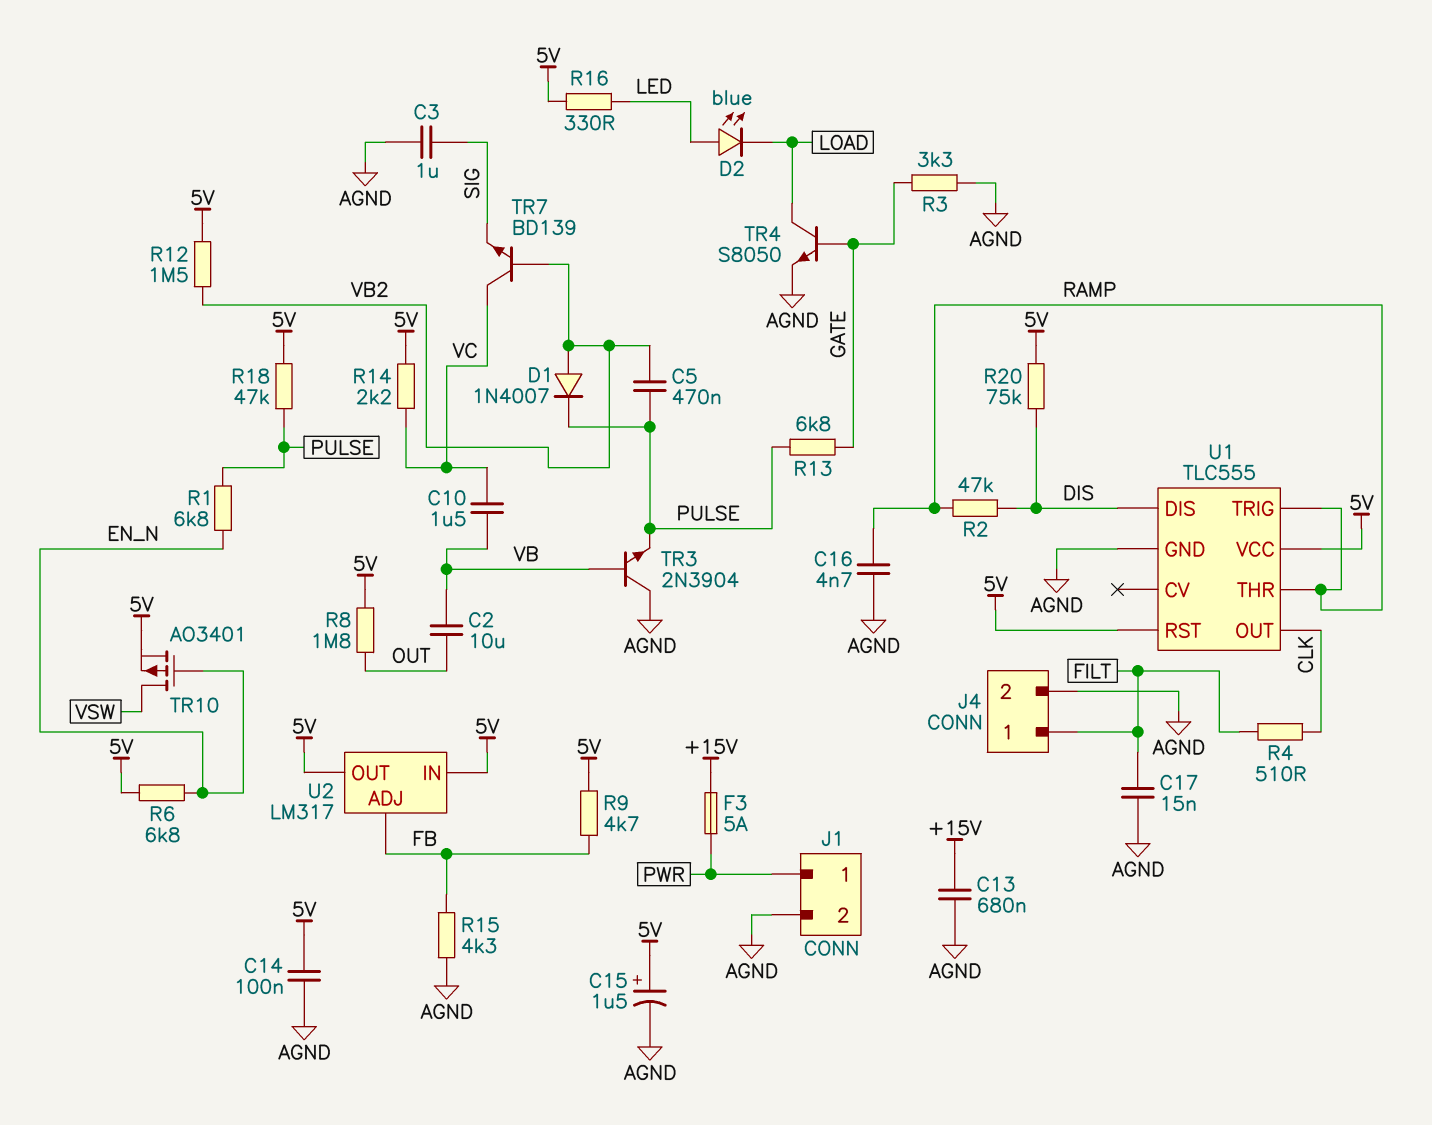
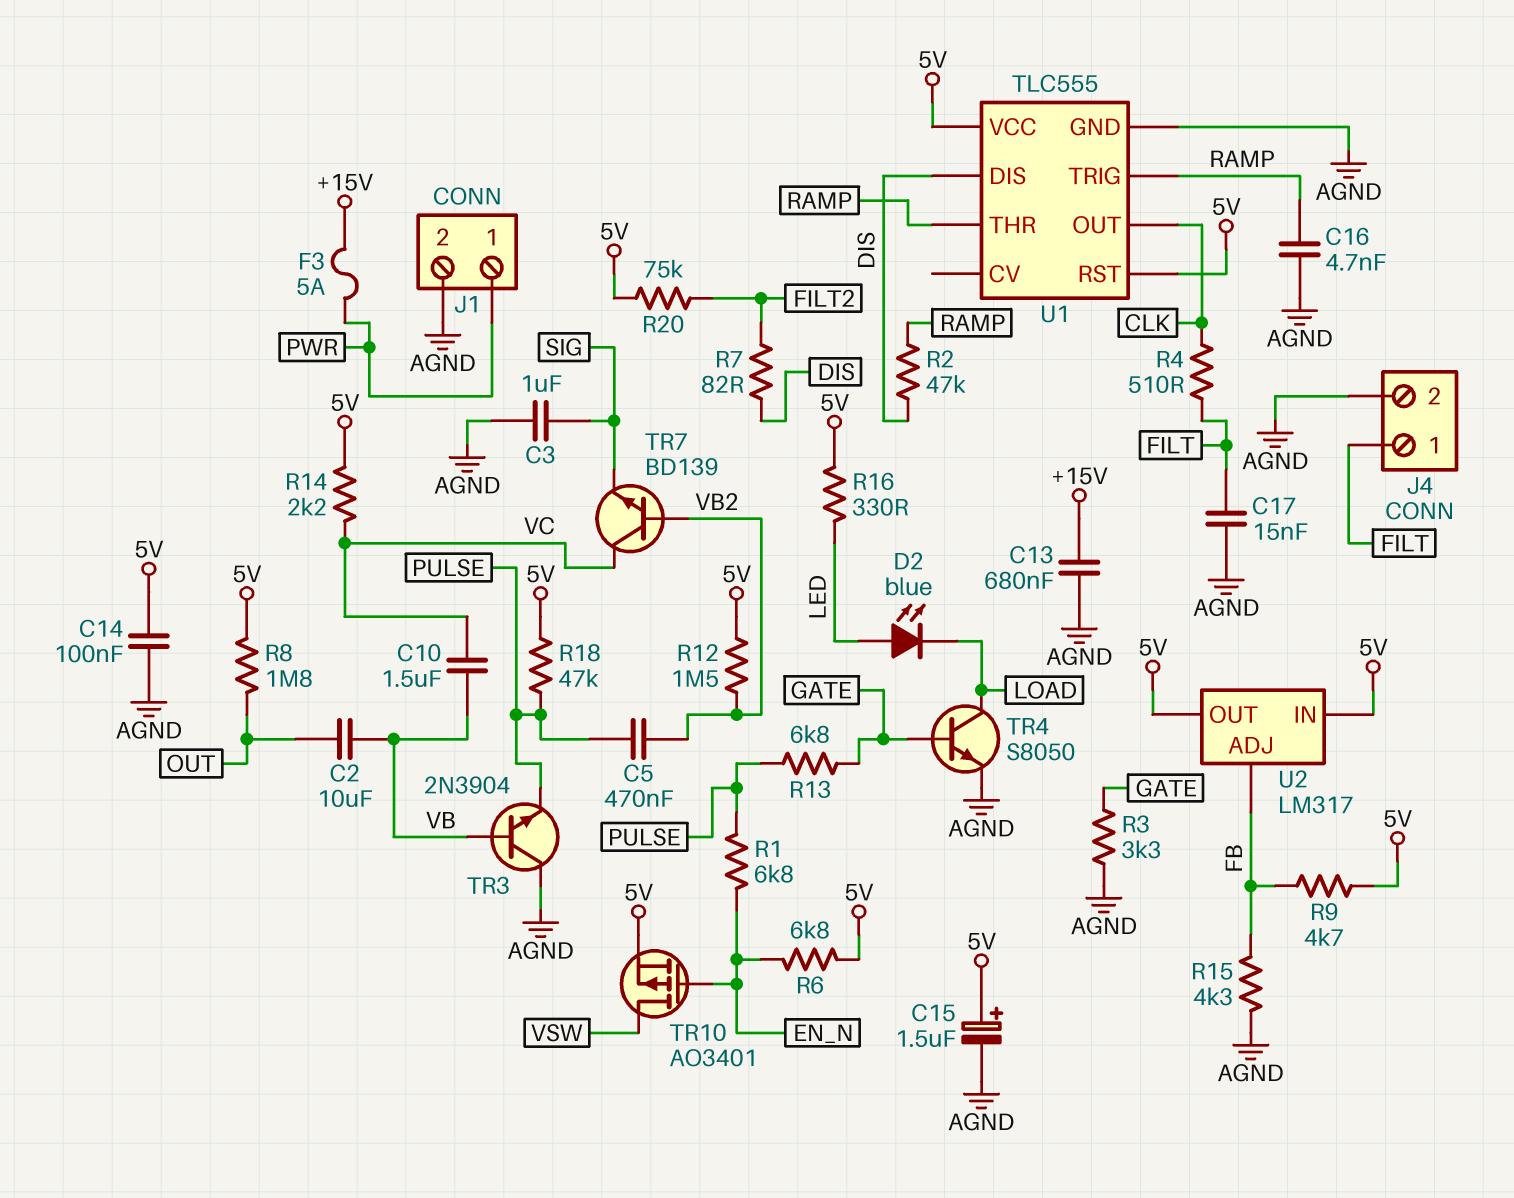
D1: diode 1N4007 (A VB2, K PULSE) -> none
R7: none -> 82 (DIS, FILT2)
R20: 75k (5V, DIS) -> 75k (5V, FILT2)

